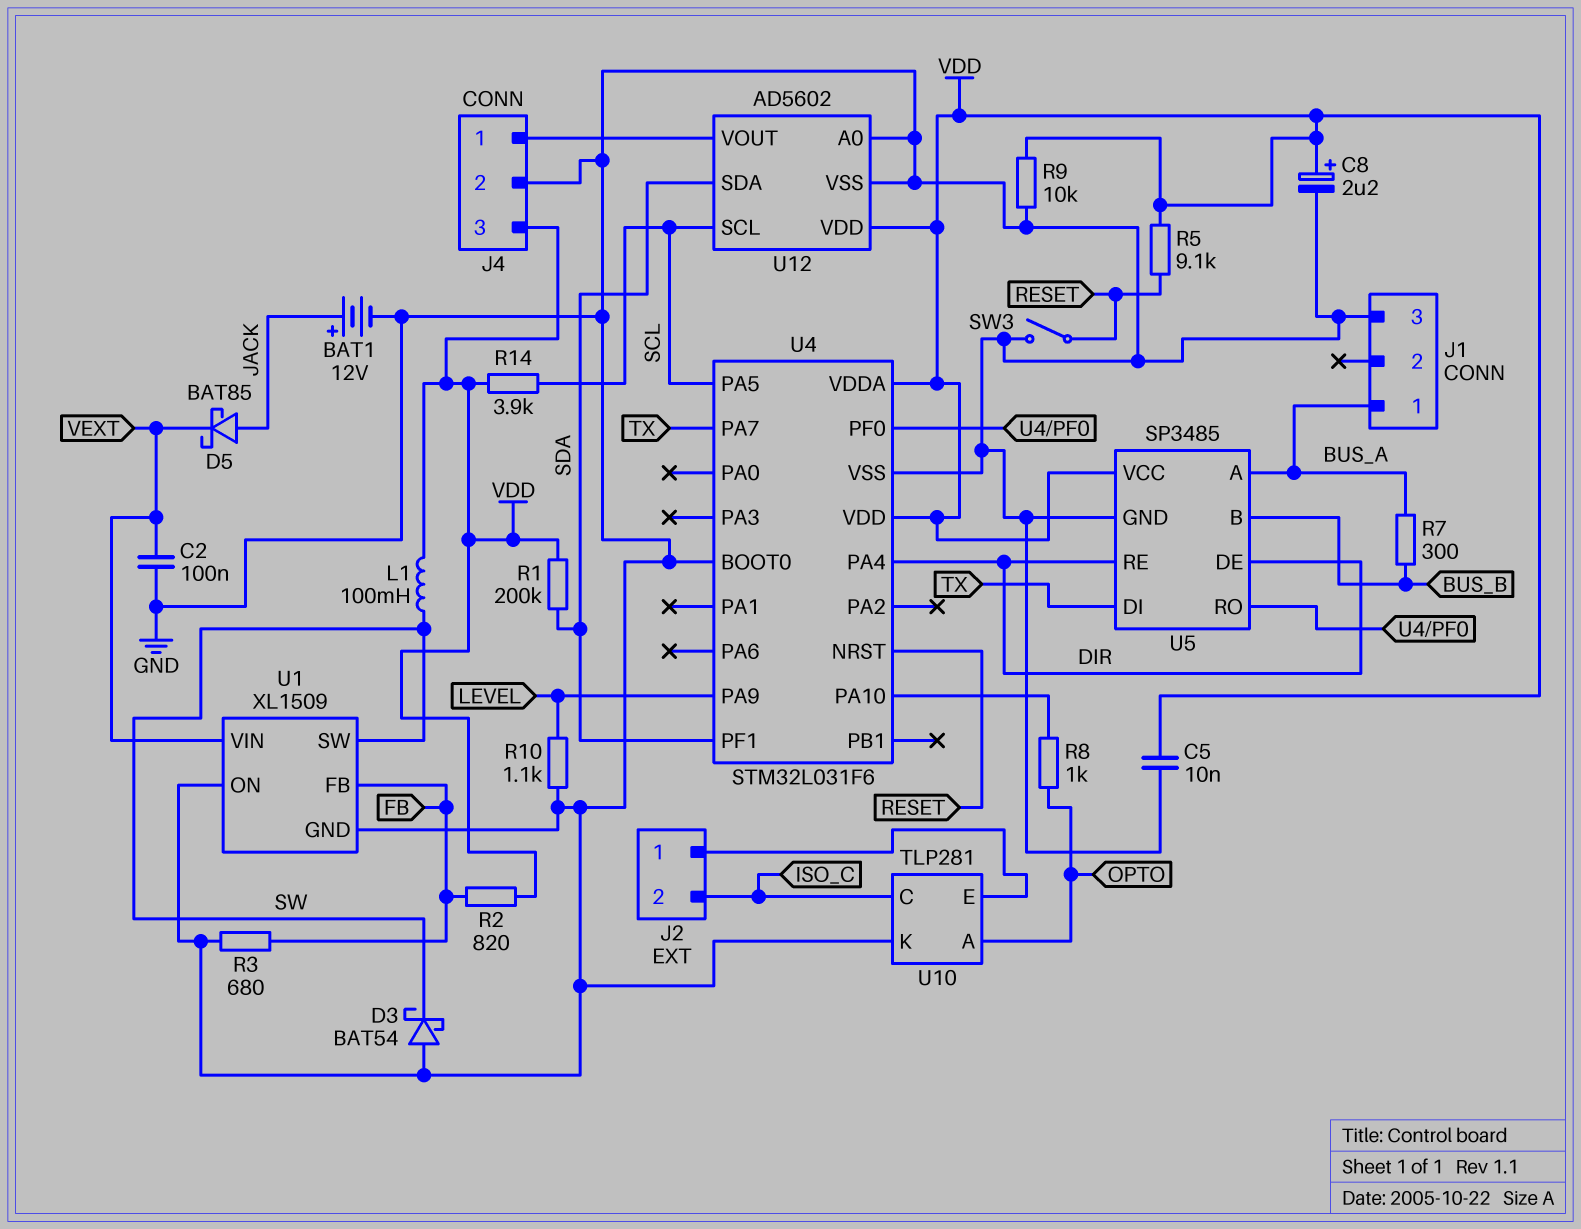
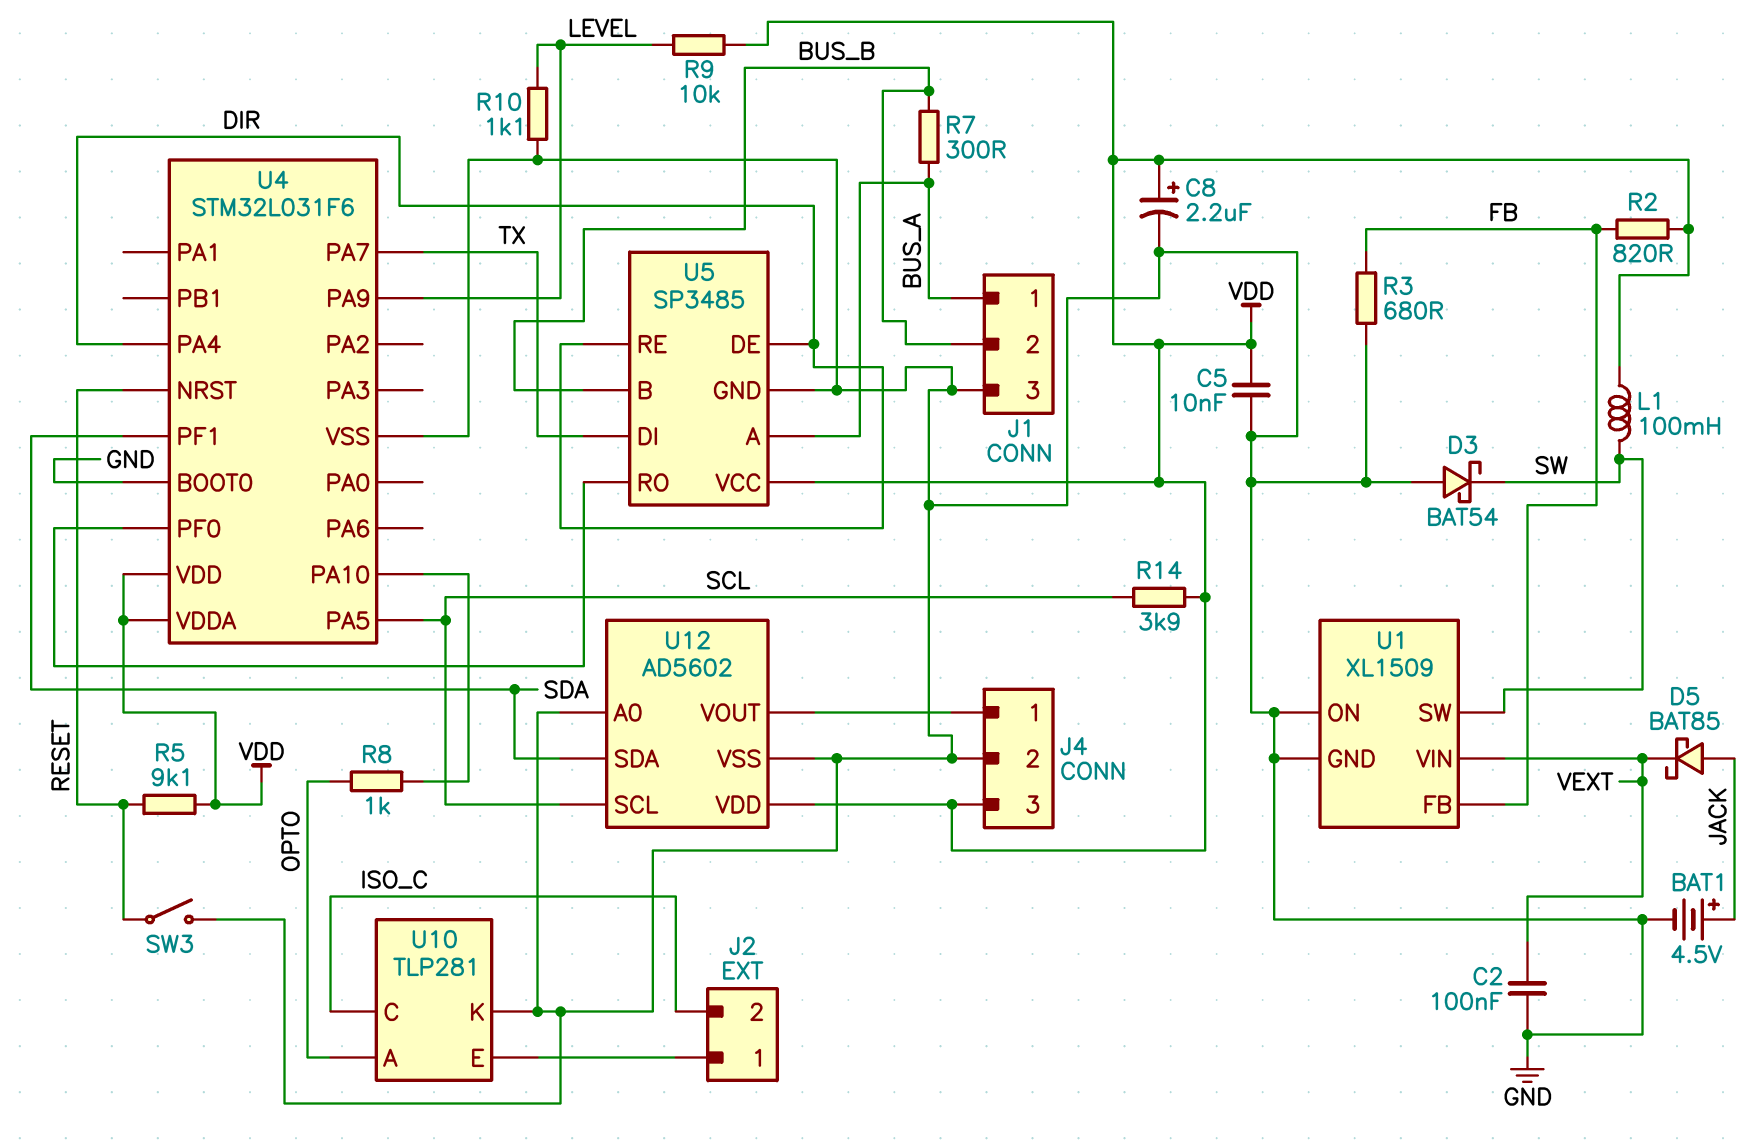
BAT1: 12V (plus JACK, minus GND) -> 4.5V (plus JACK, minus GND)
J1 pin 2: none -> BUS_B
R1: 200k (SDA, VDD) -> none
R9: 10k (GND, VDD) -> 10k (LEVEL, VDD)

